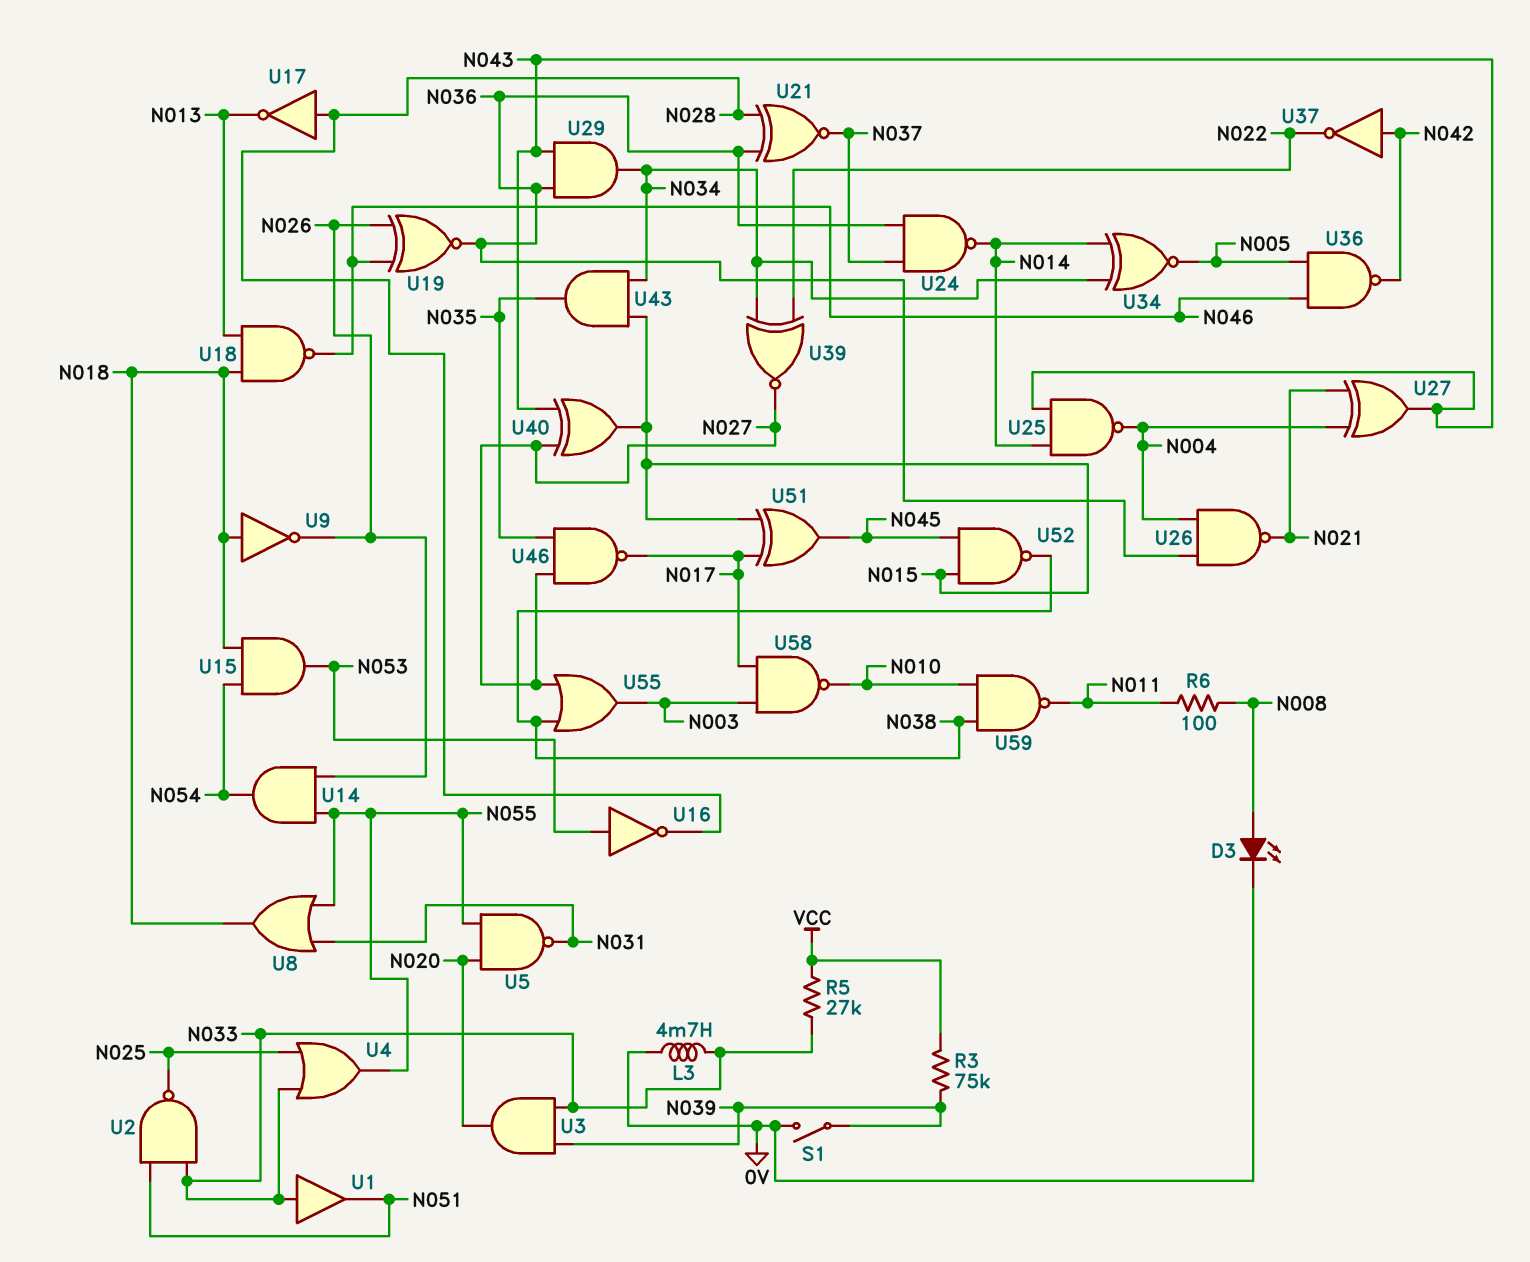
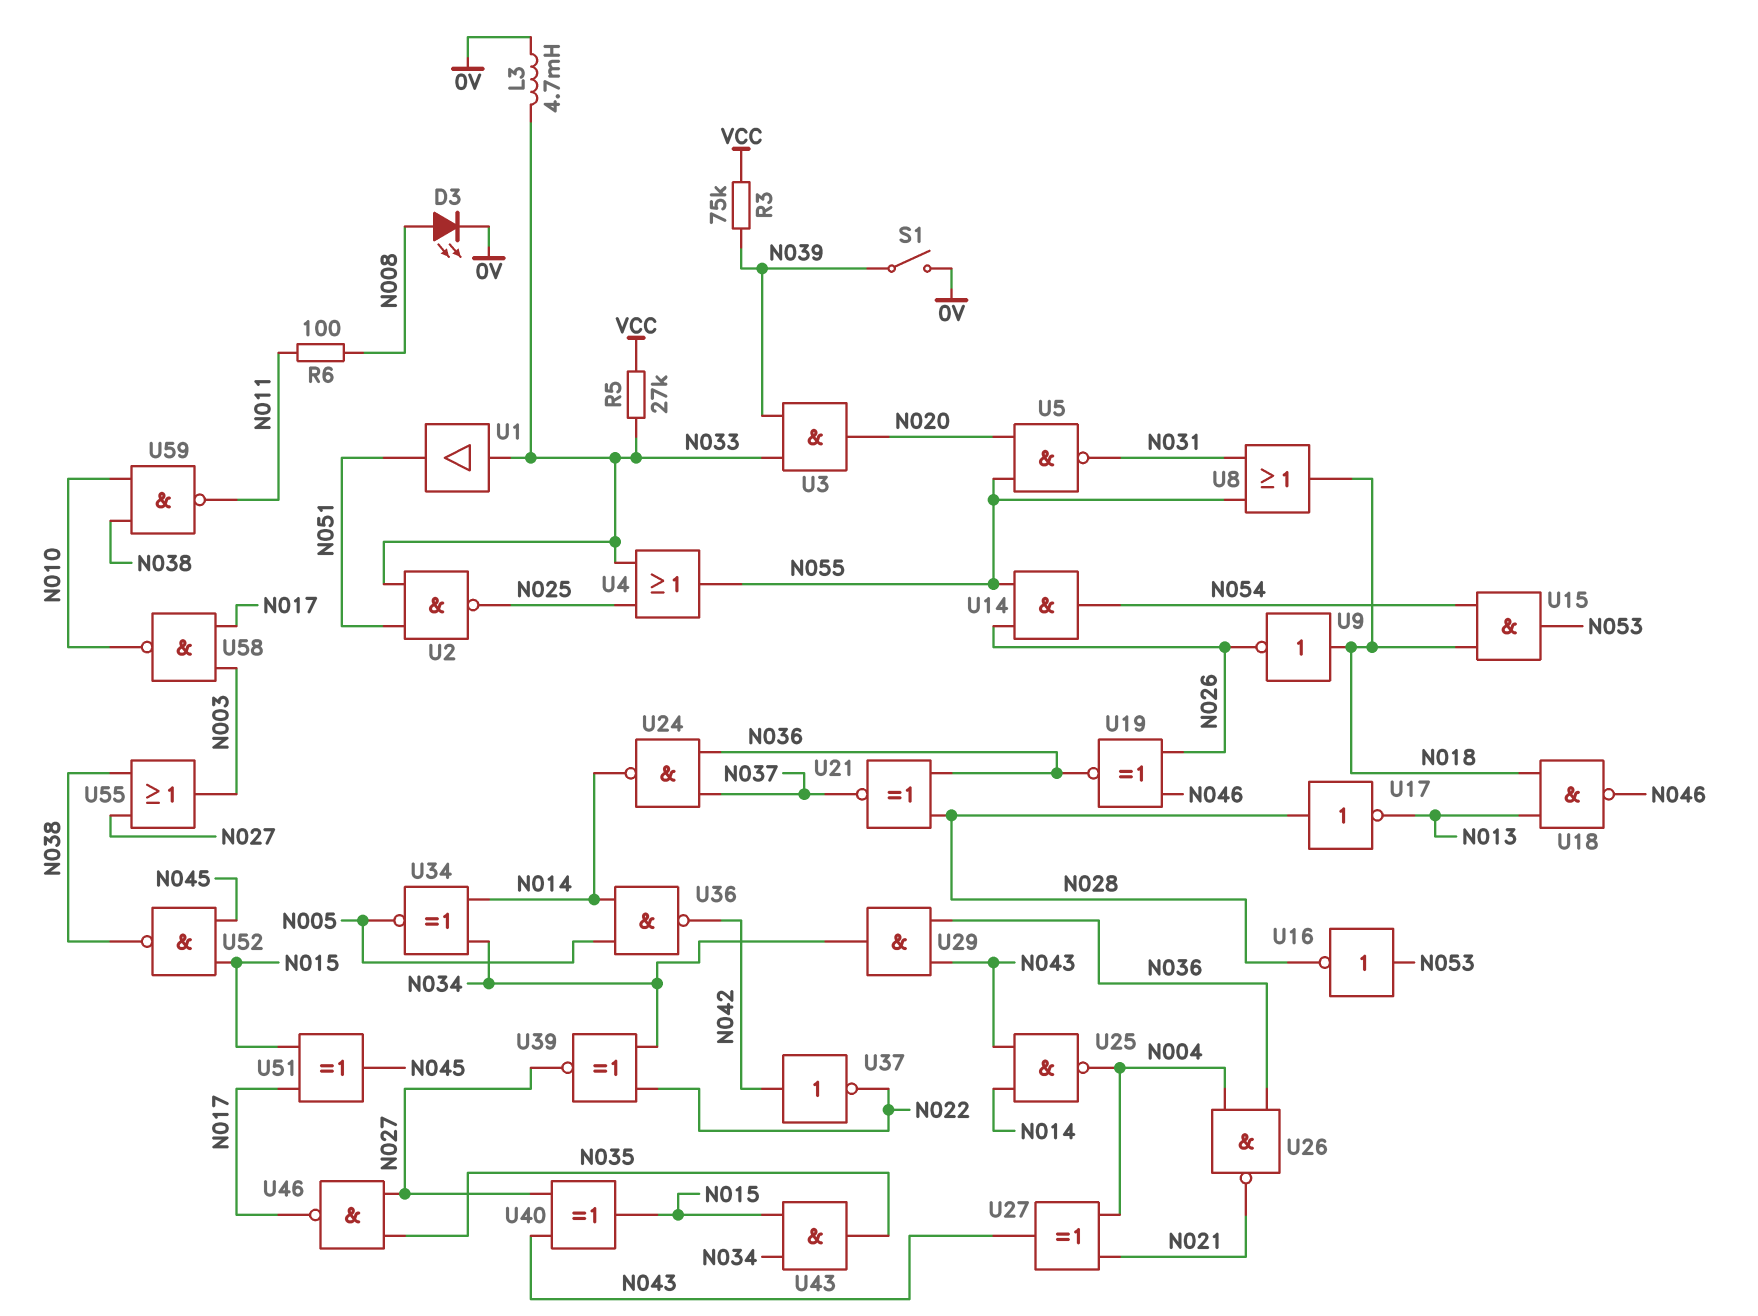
U36: NAND (in N005, in N046, out N042) -> NAND (in N005, in N014, out N042)

